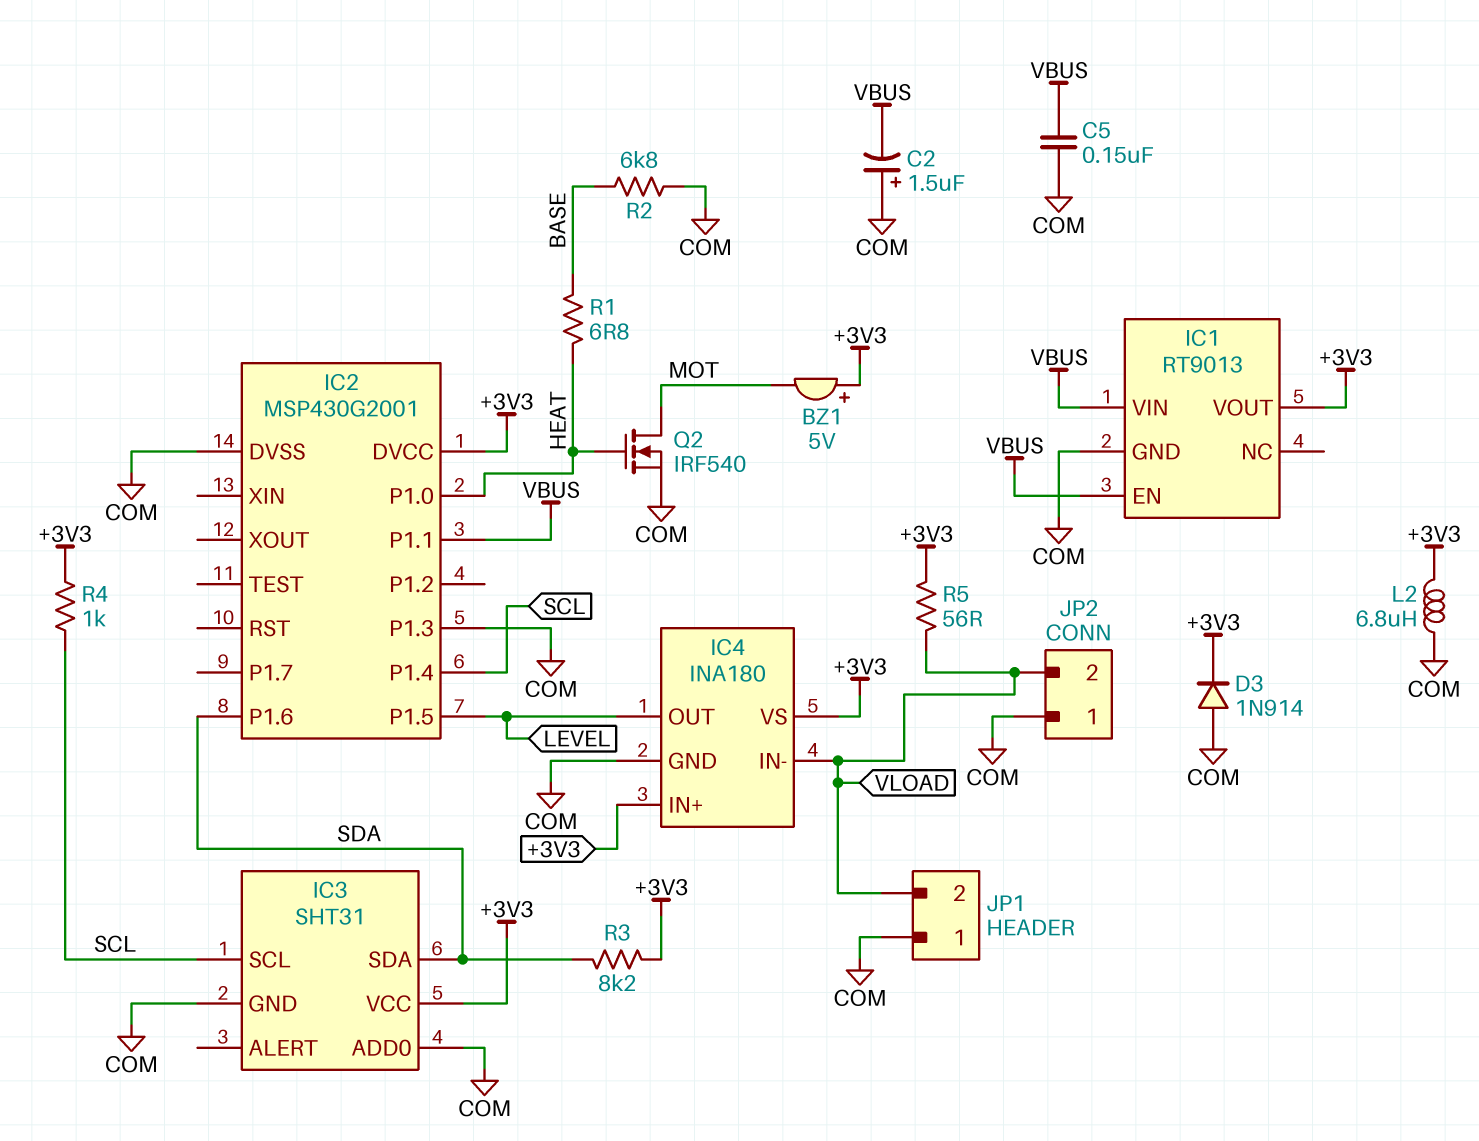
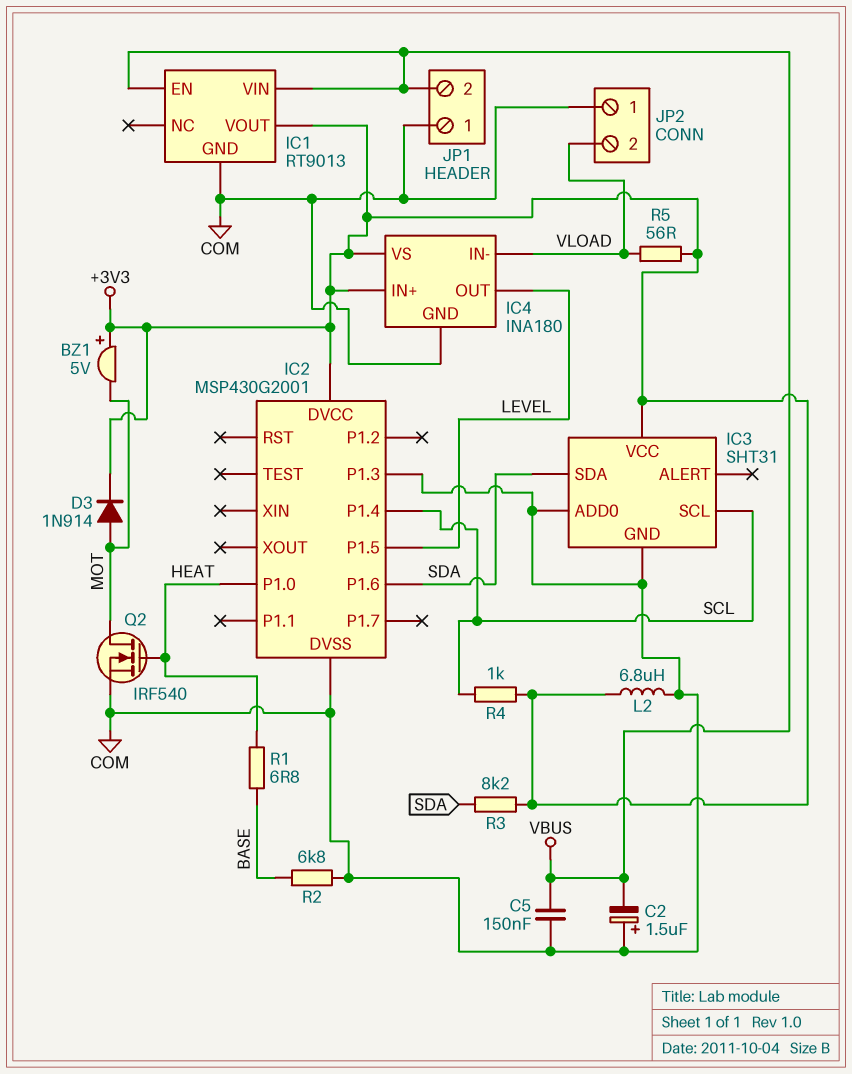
D3: diode 1N914 (A COM, K +3V3) -> diode 1N914 (A MOT, K +3V3)
IC2 pin P1.1: VBUS -> none
JP1 pin 2: VLOAD -> VBUS

